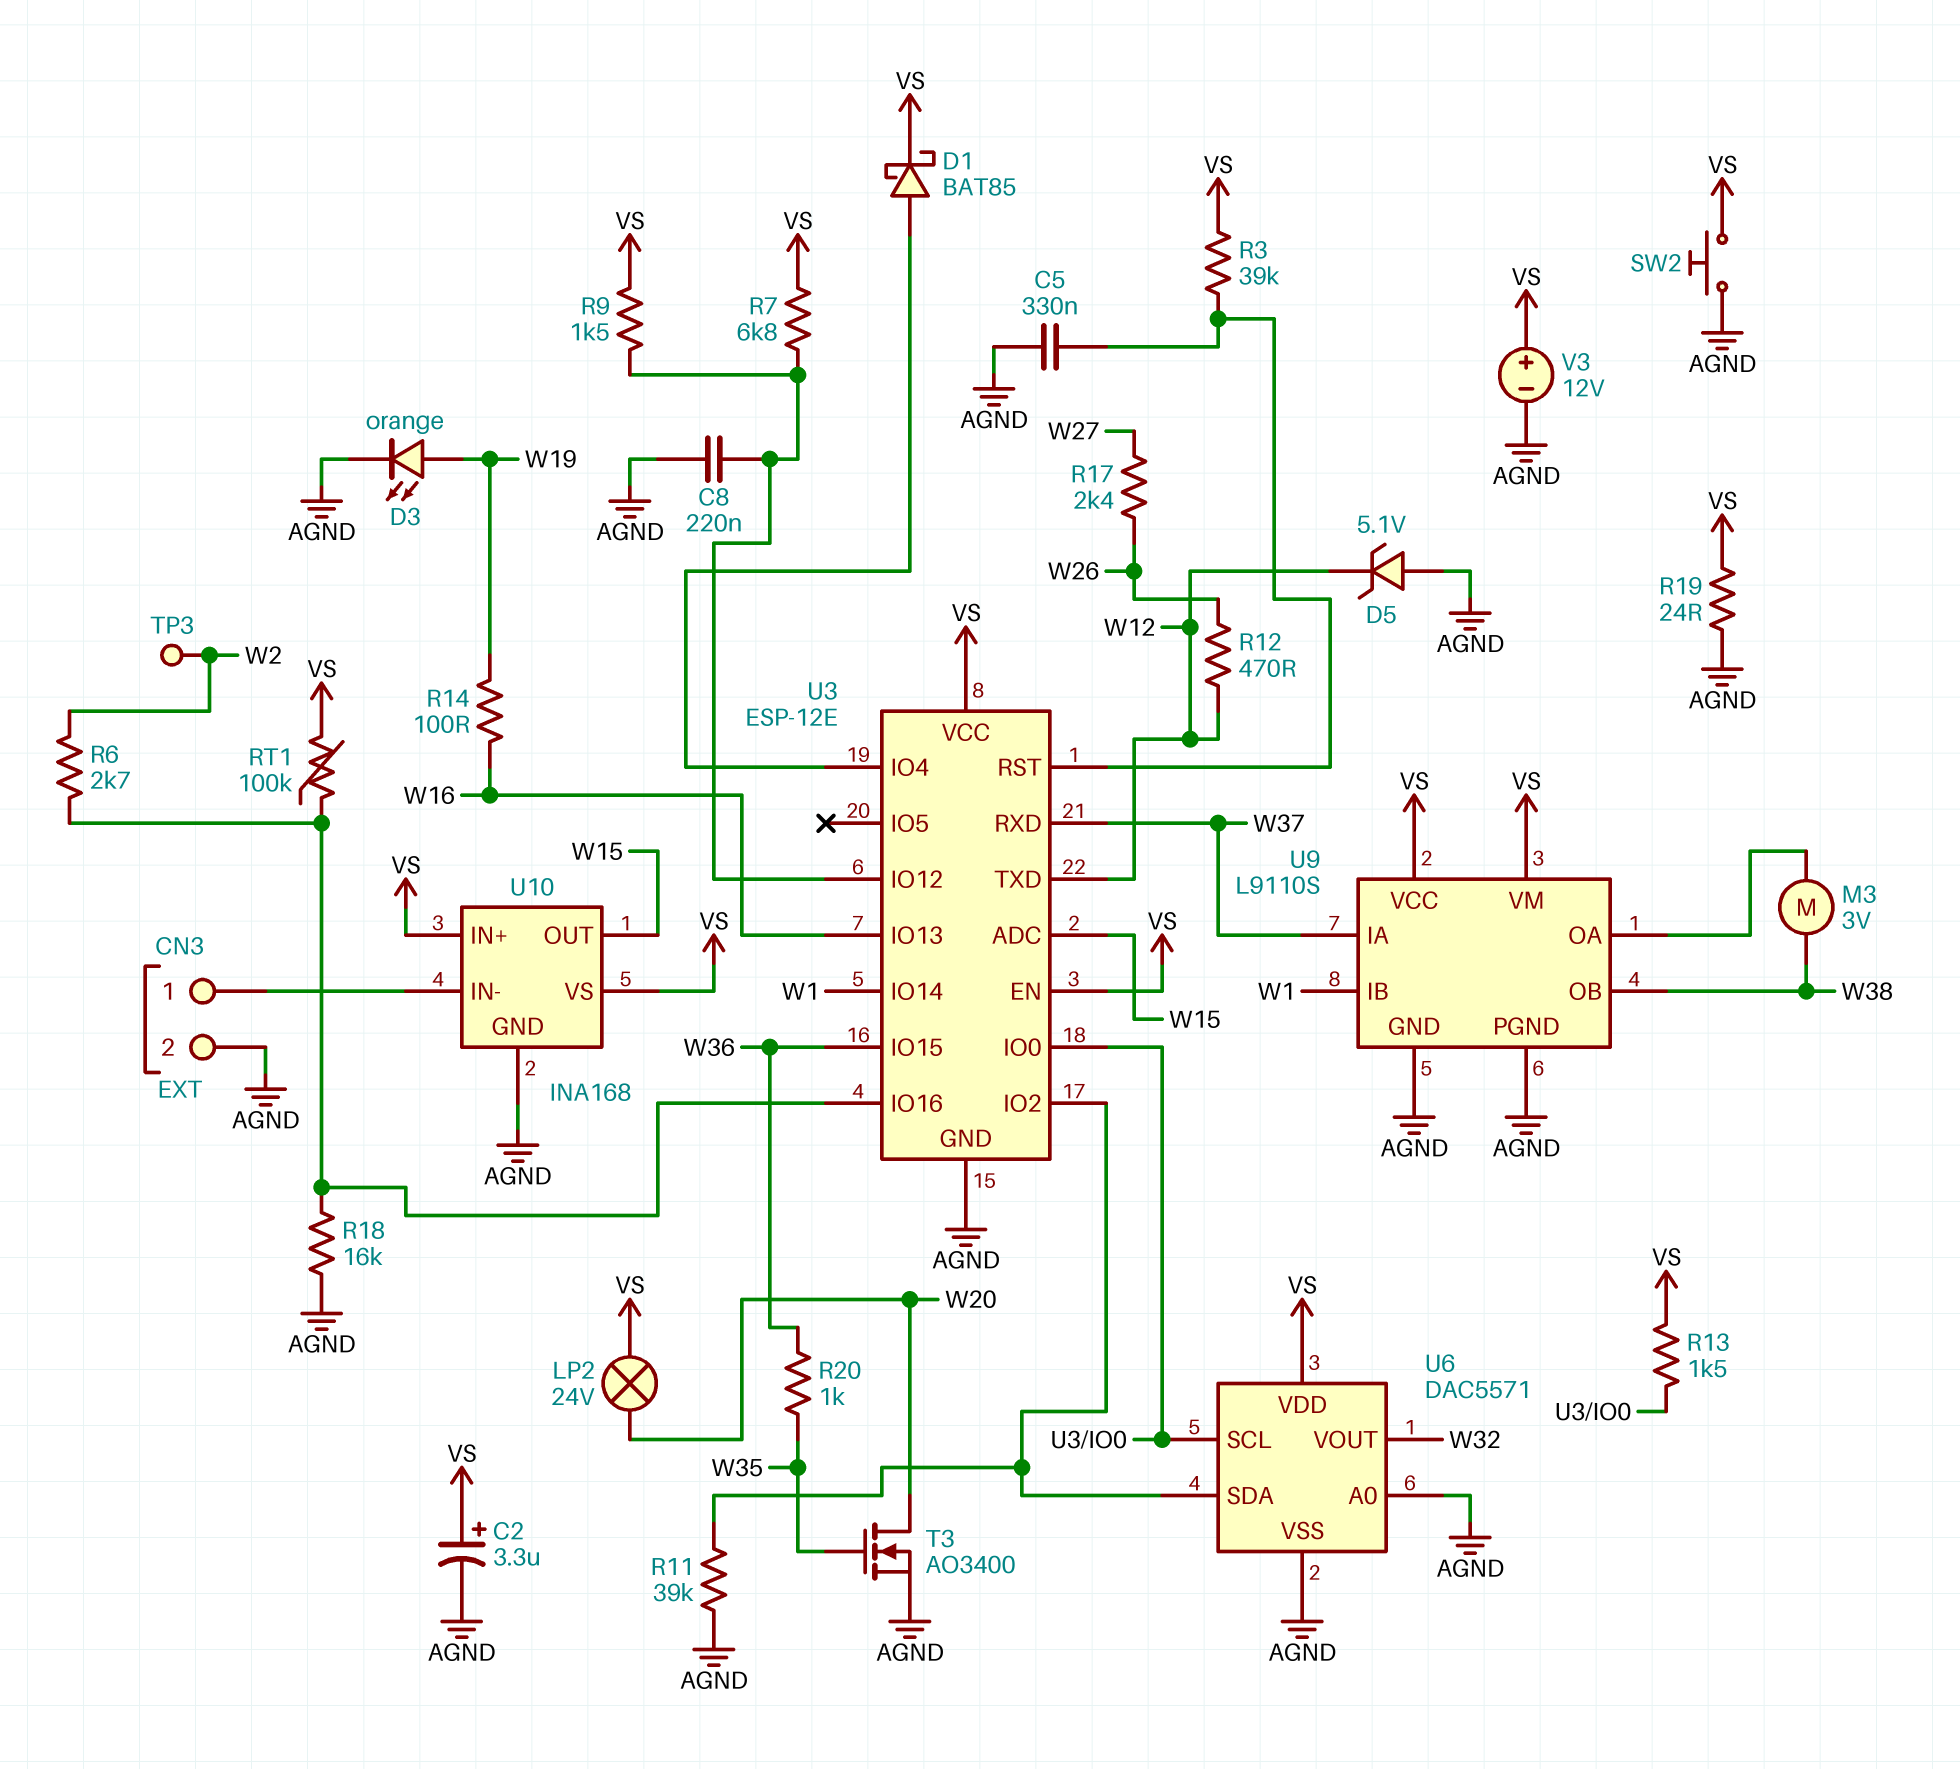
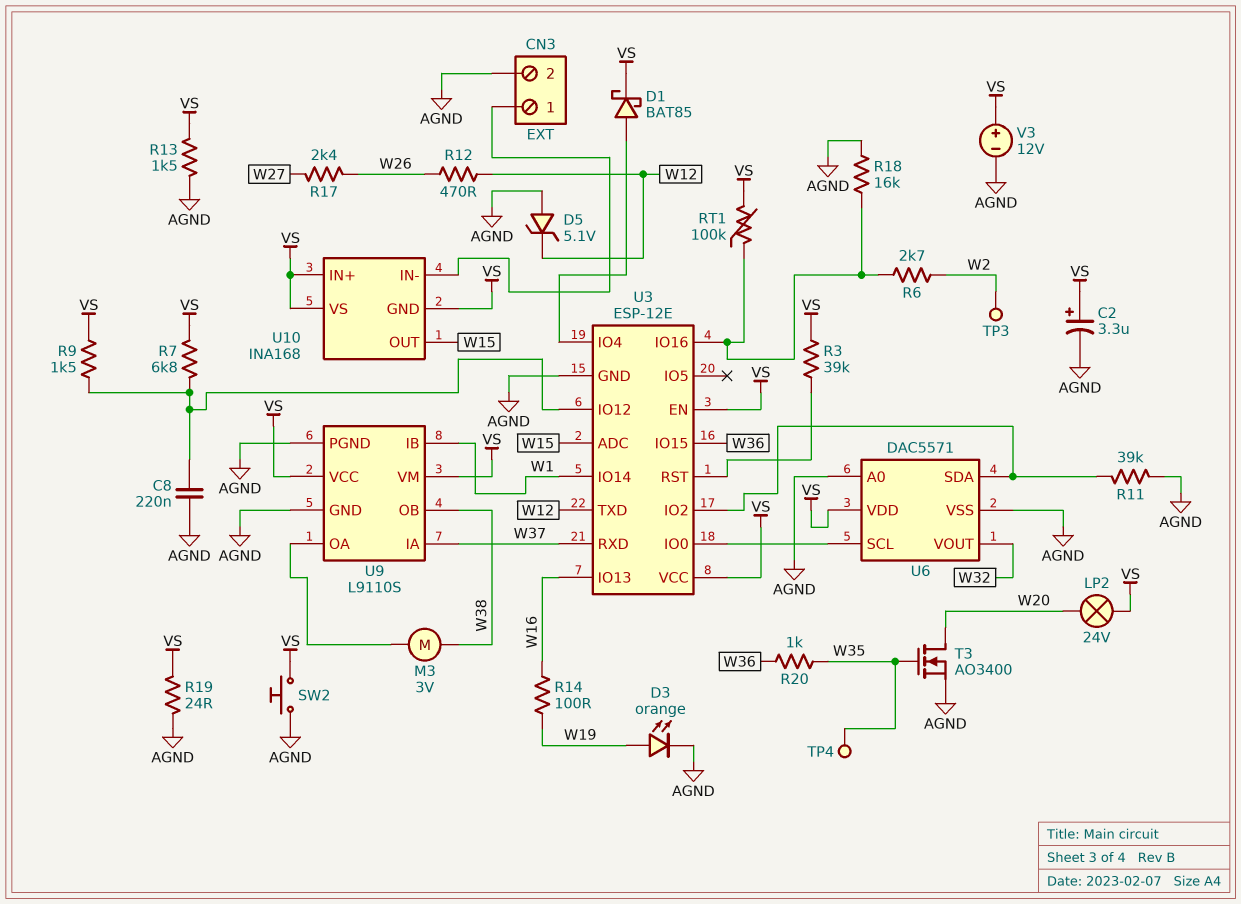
C5: 330nF (AGND, U3/RST) -> none
R13: 1.5k (U3/IO0, VS) -> 1.5k (AGND, VS)
TP4: none -> test point (W35)
U10 pin GND: AGND -> VS

